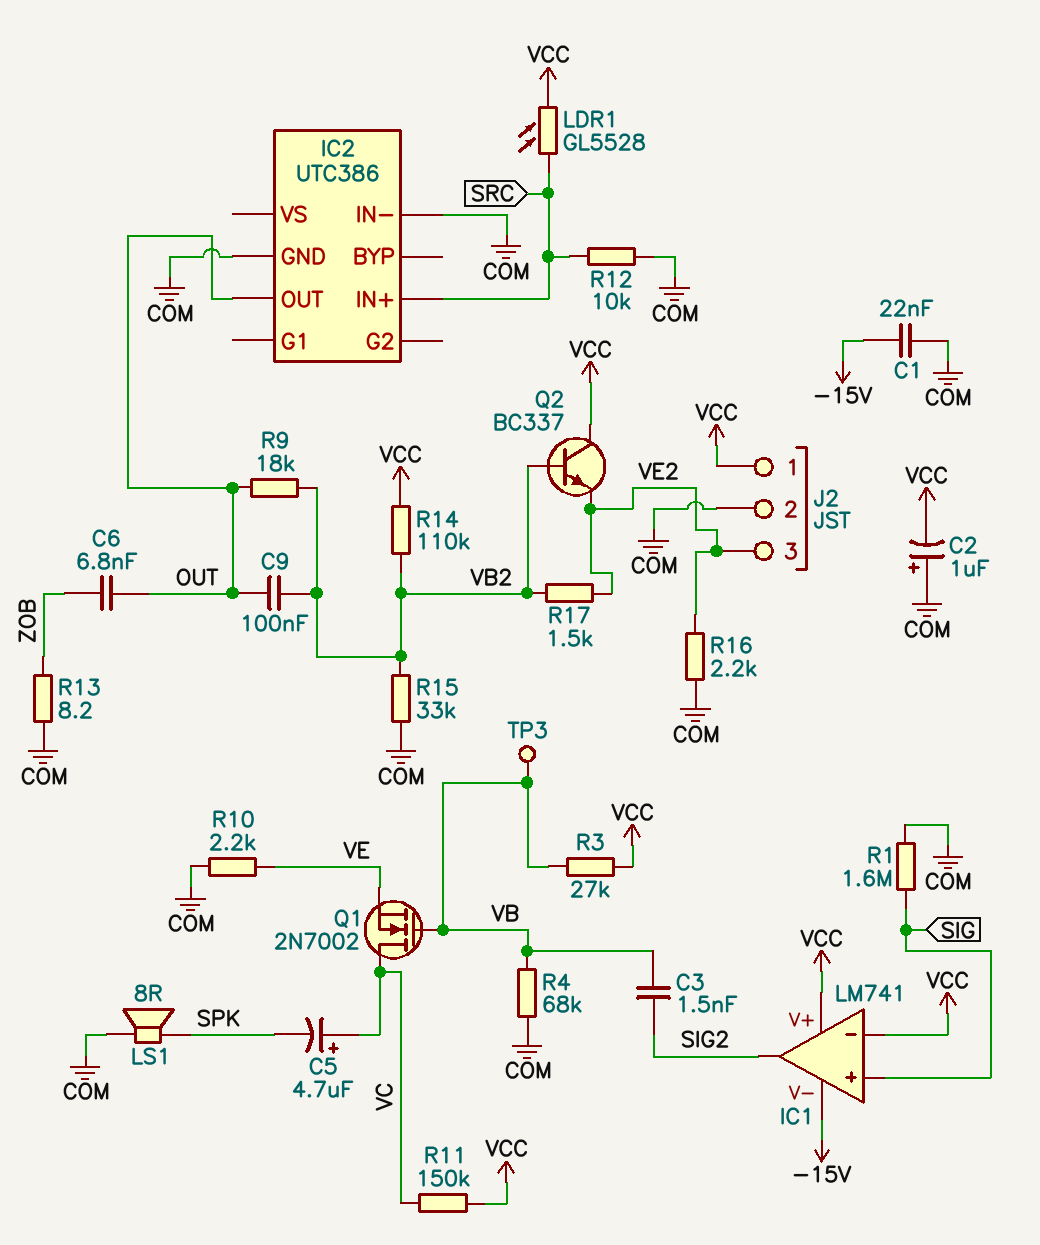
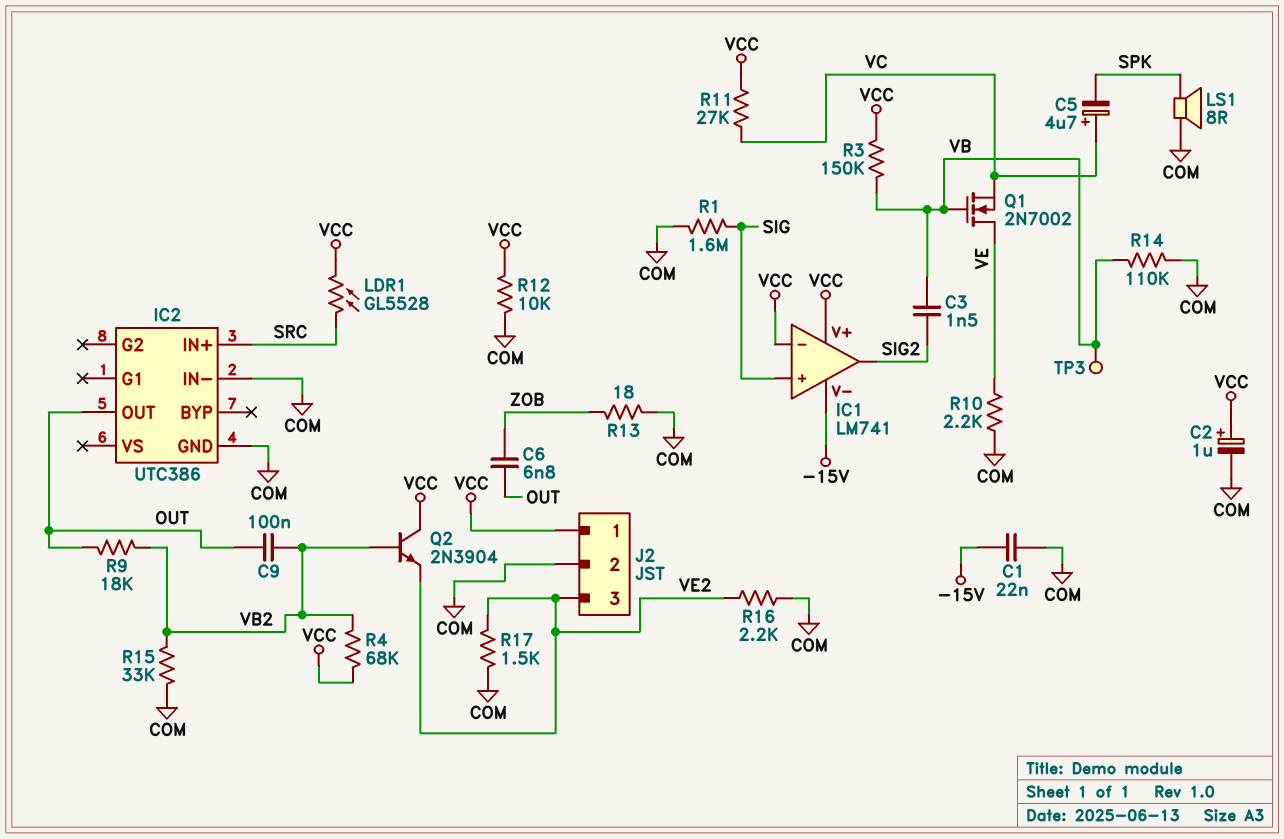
C2: 1uF (plus COM, minus VCC) -> 1uF (plus VCC, minus COM)
Q1: NMOS 2N7002 (G VB, D VC, S VE) -> NMOS 2N7002 (G VB, D VE, S VC)
Q2: NPN BC337 (B VB2, C VCC, E VE2) -> NPN 2N3904 (B VB2, C VCC, E VE2)
R3: 27k (VB, VCC) -> 150k (VB, VCC)
R4: 68k (COM, VB) -> 68k (VB2, VCC)
R11: 150k (VC, VCC) -> 27k (VC, VCC)
R12: 10k (COM, SRC) -> 10k (COM, VCC)
R13: 8.2 (COM, ZOB) -> 18 (COM, ZOB)
R14: 110k (VB2, VCC) -> 110k (COM, VB)
R17: 1.5k (VB2, VE2) -> 1.5k (COM, VE2)

